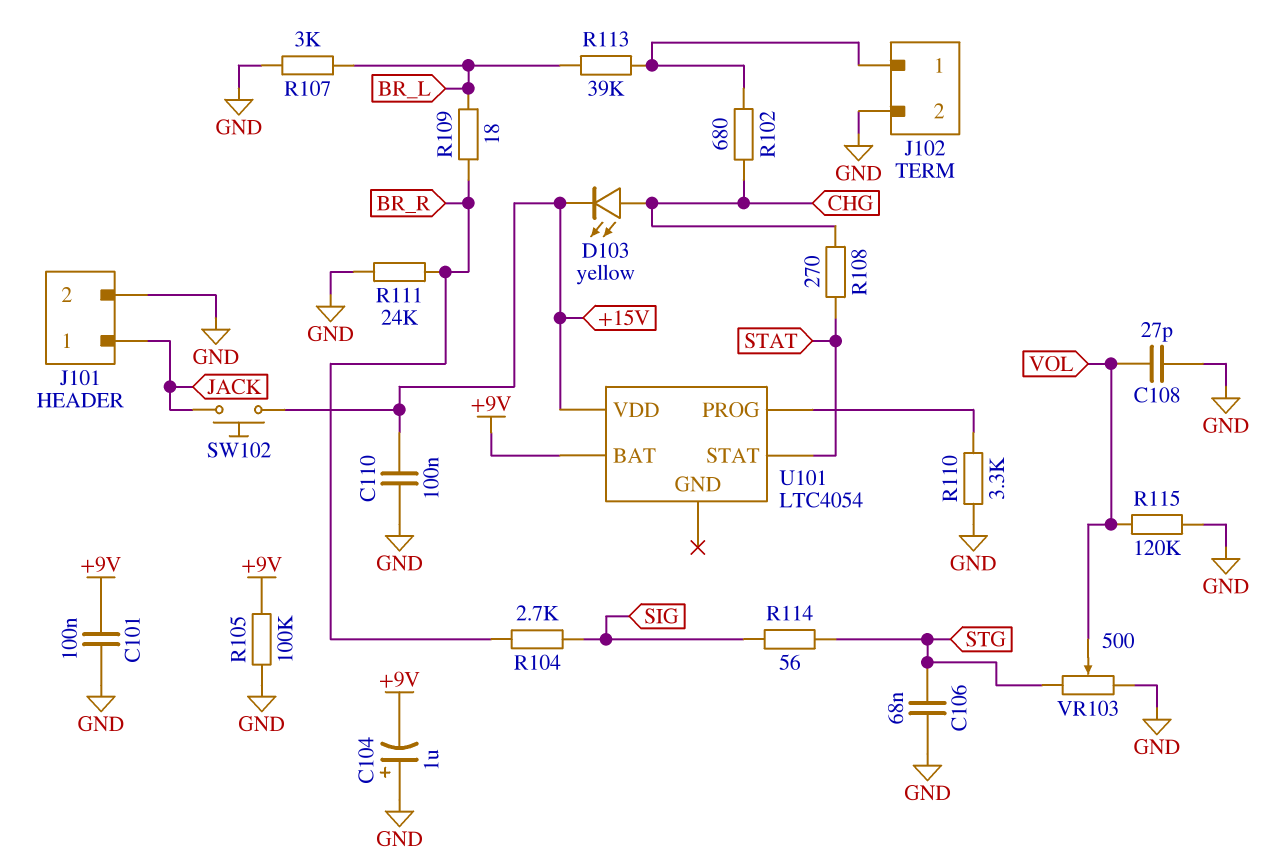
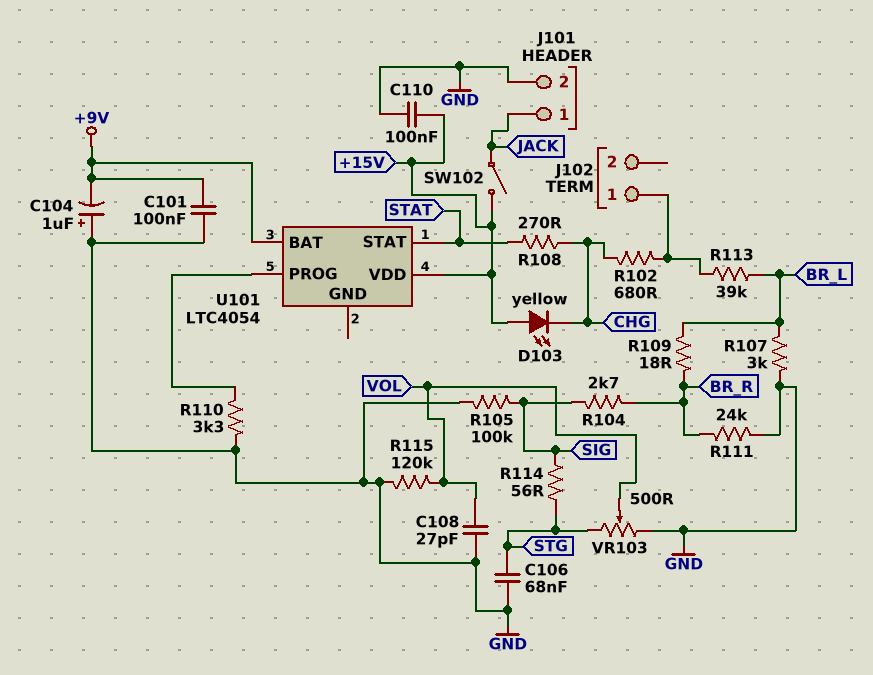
D103: LED yellow (A CHG, K +15V) -> LED yellow (A +15V, K CHG)
J102 pin 2: GND -> none
R105: 100k (+9V, GND) -> 100k (GND, SIG)
SW102: button (+15V, JACK) -> switch (+15V, JACK)

